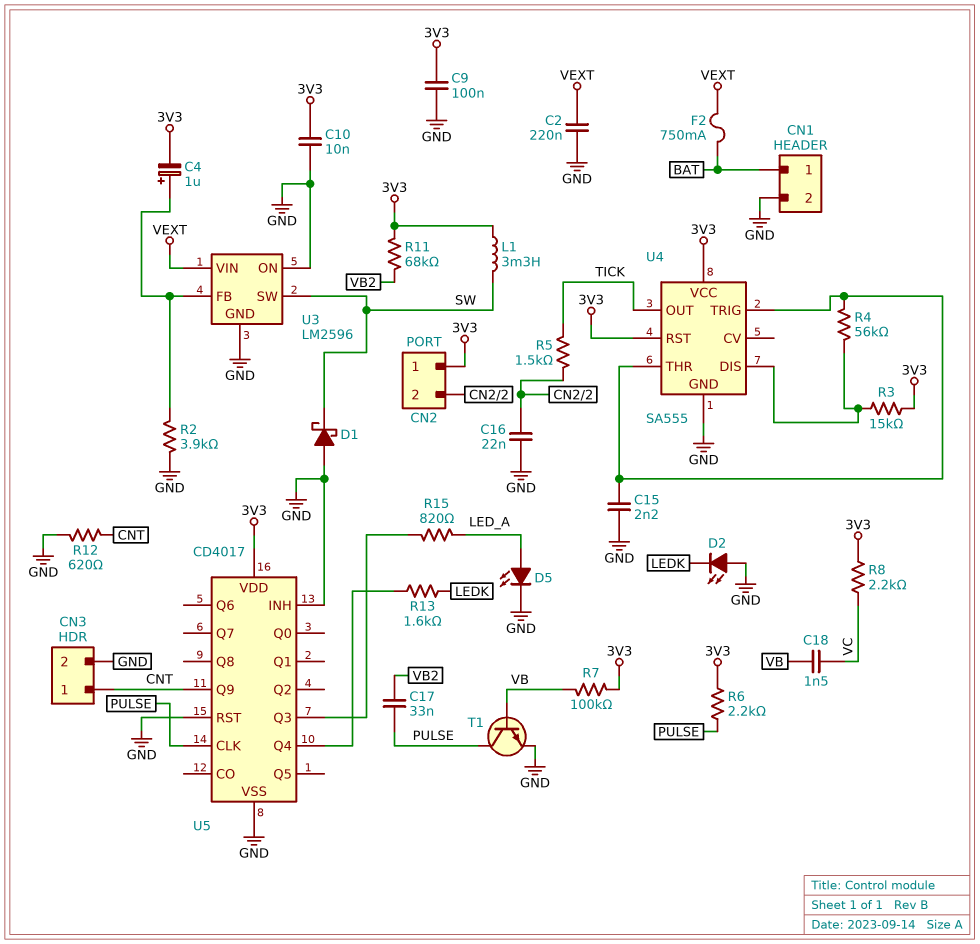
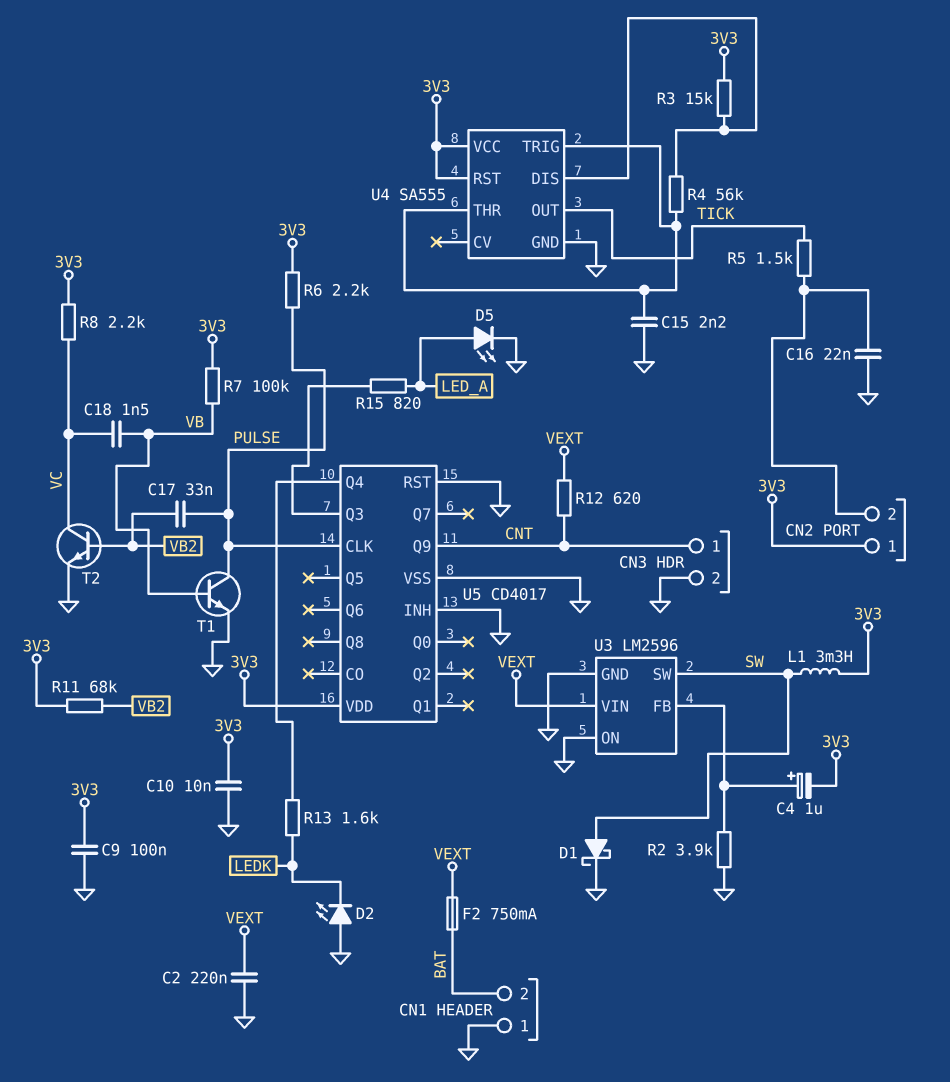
CN1 pin 1: BAT -> GND
CN1 pin 2: GND -> BAT
D1: schottky (A GND, K SW) -> schottky (A SW, K GND)
R12: 620 (CNT, GND) -> 620 (CNT, VEXT)
T2: none -> NPN (B VB2, C VC, E GND)

